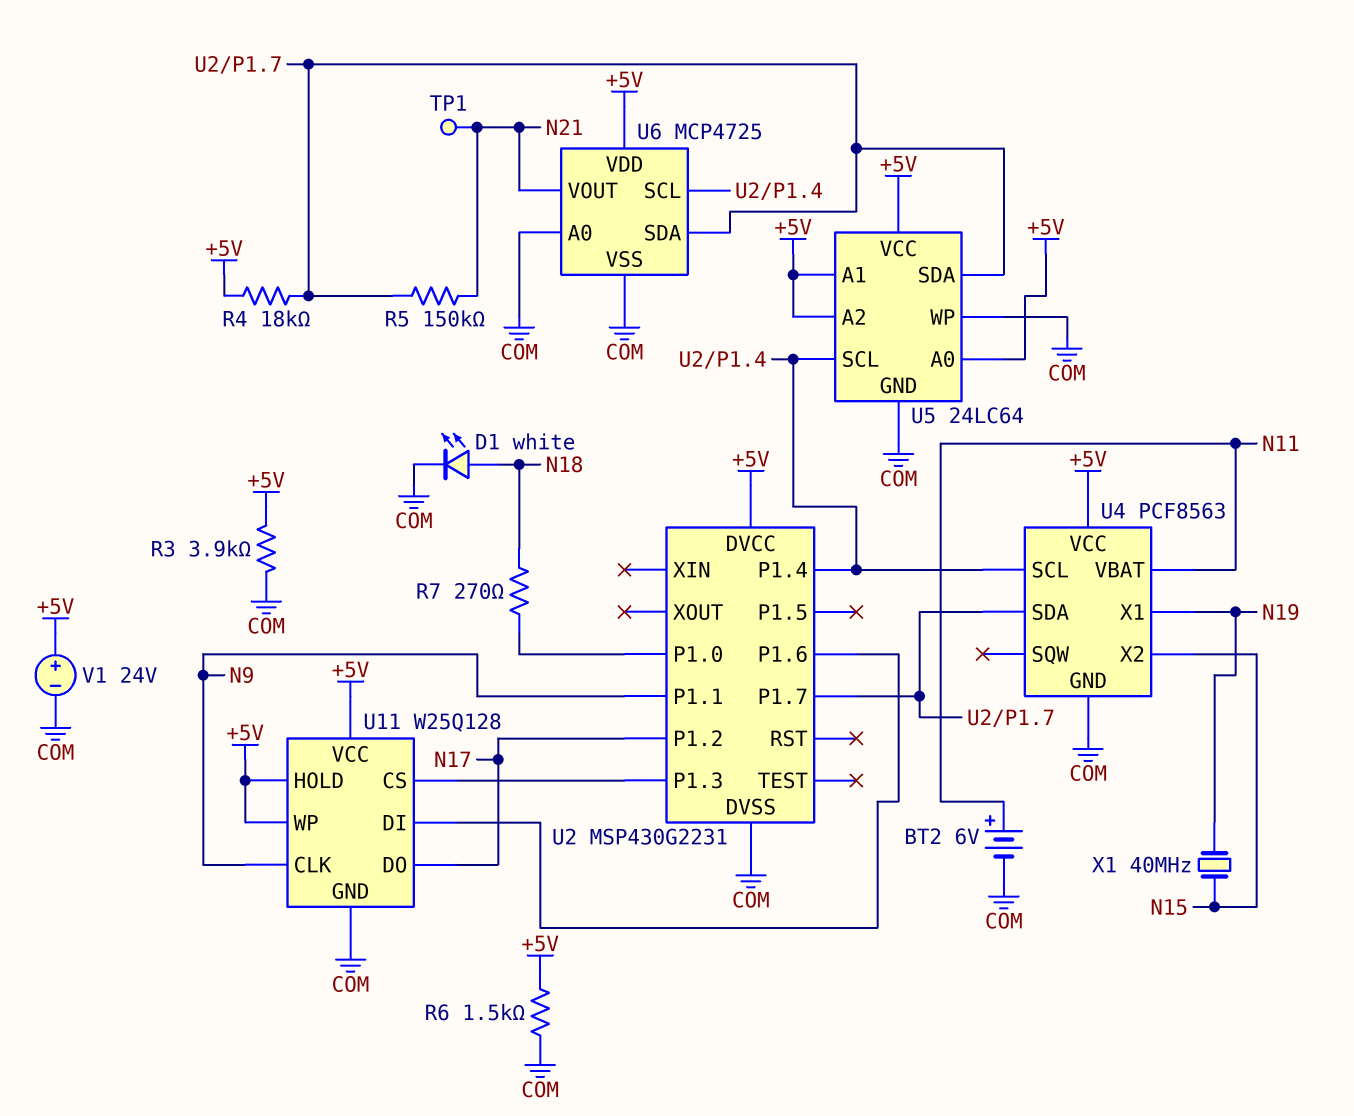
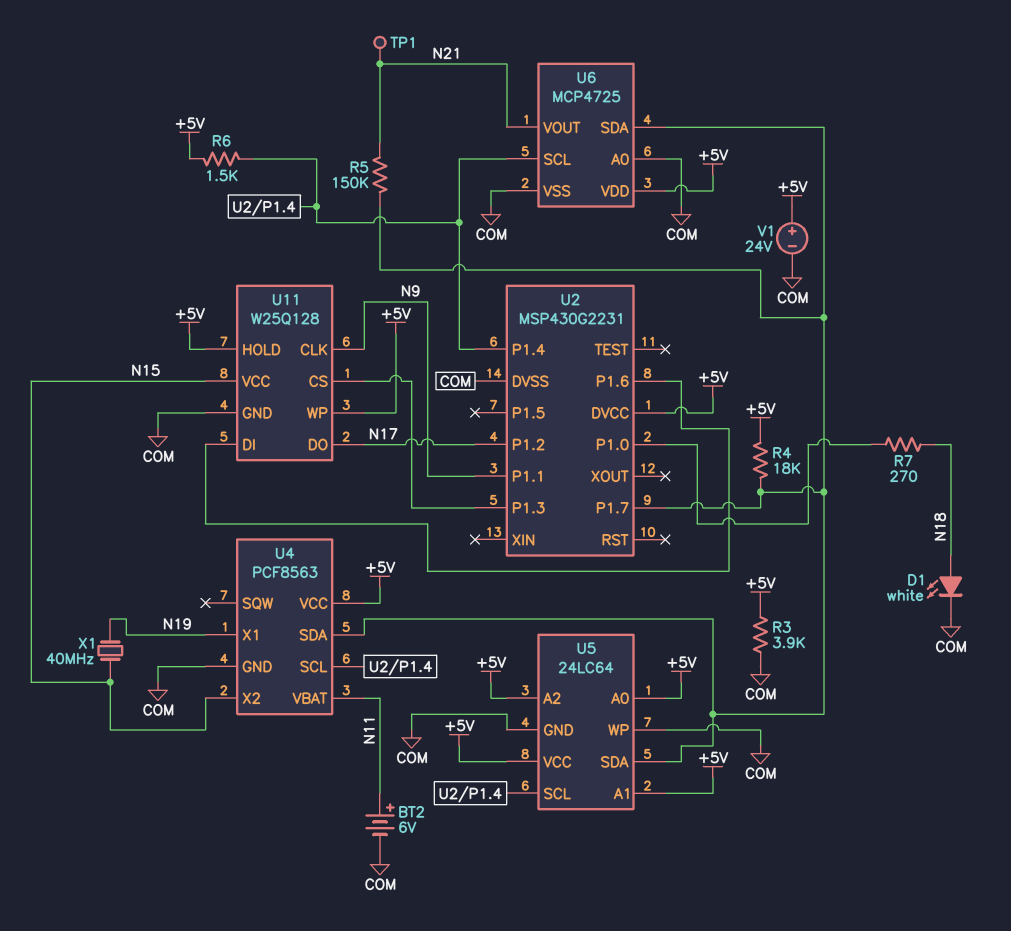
R6: 1.5k (+5V, COM) -> 1.5k (+5V, U2/P1.4)
U11 pin VCC: +5V -> N15

